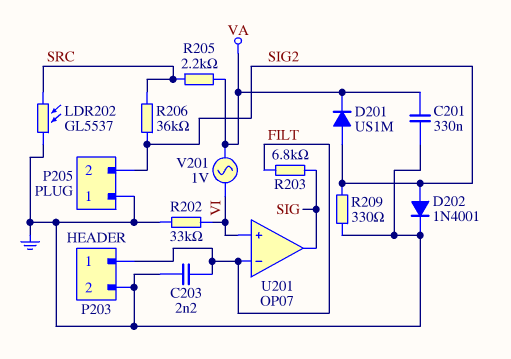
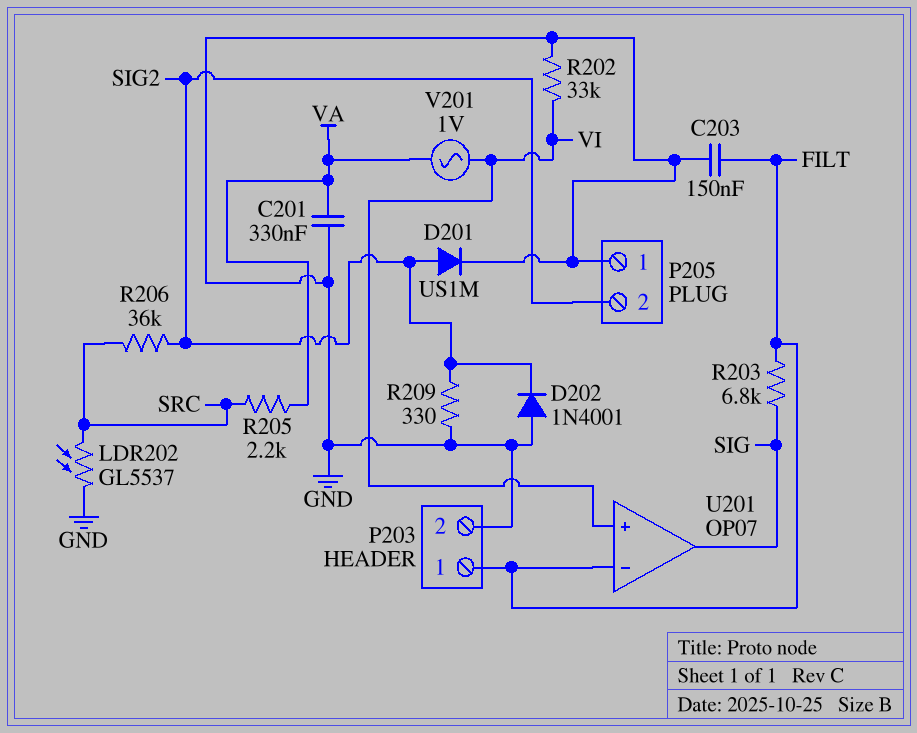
C203: 2.2nF (FILT, GND) -> 150nF (FILT, GND)
D201: diode US1M (A SIG2, K VA) -> diode US1M (A SIG2, K GND)
D202: diode 1N4001 (A SIG2, K GND) -> diode 1N4001 (A GND, K SIG2)

